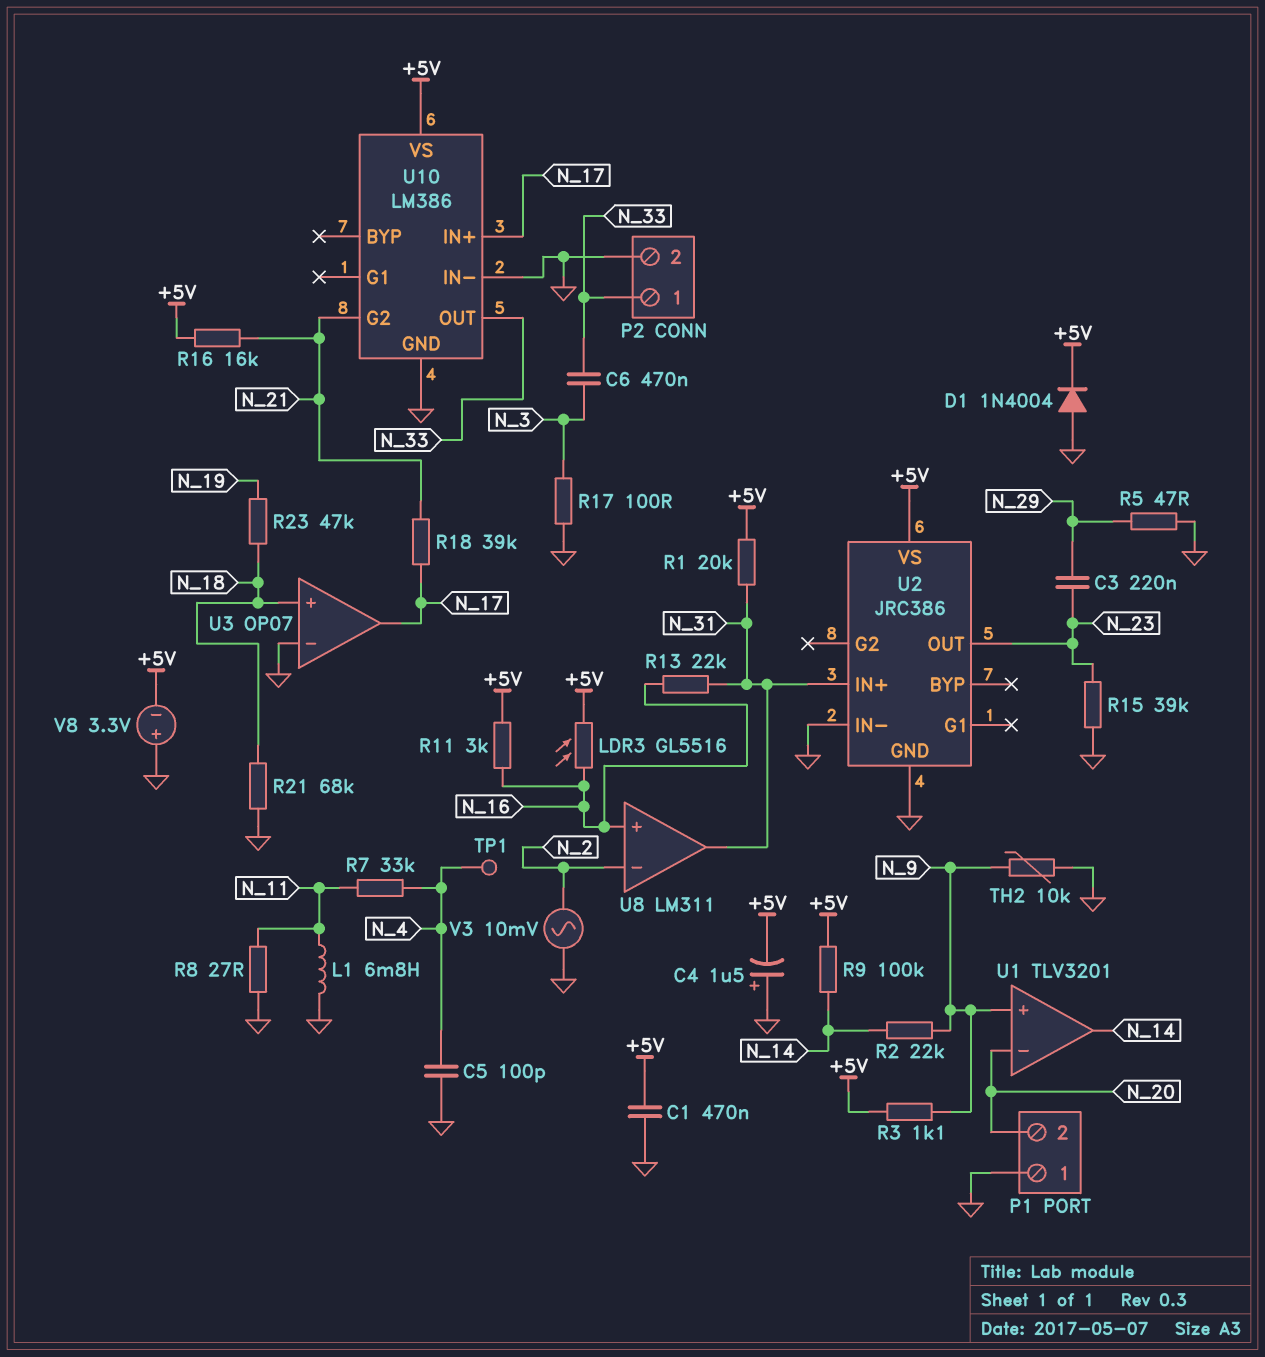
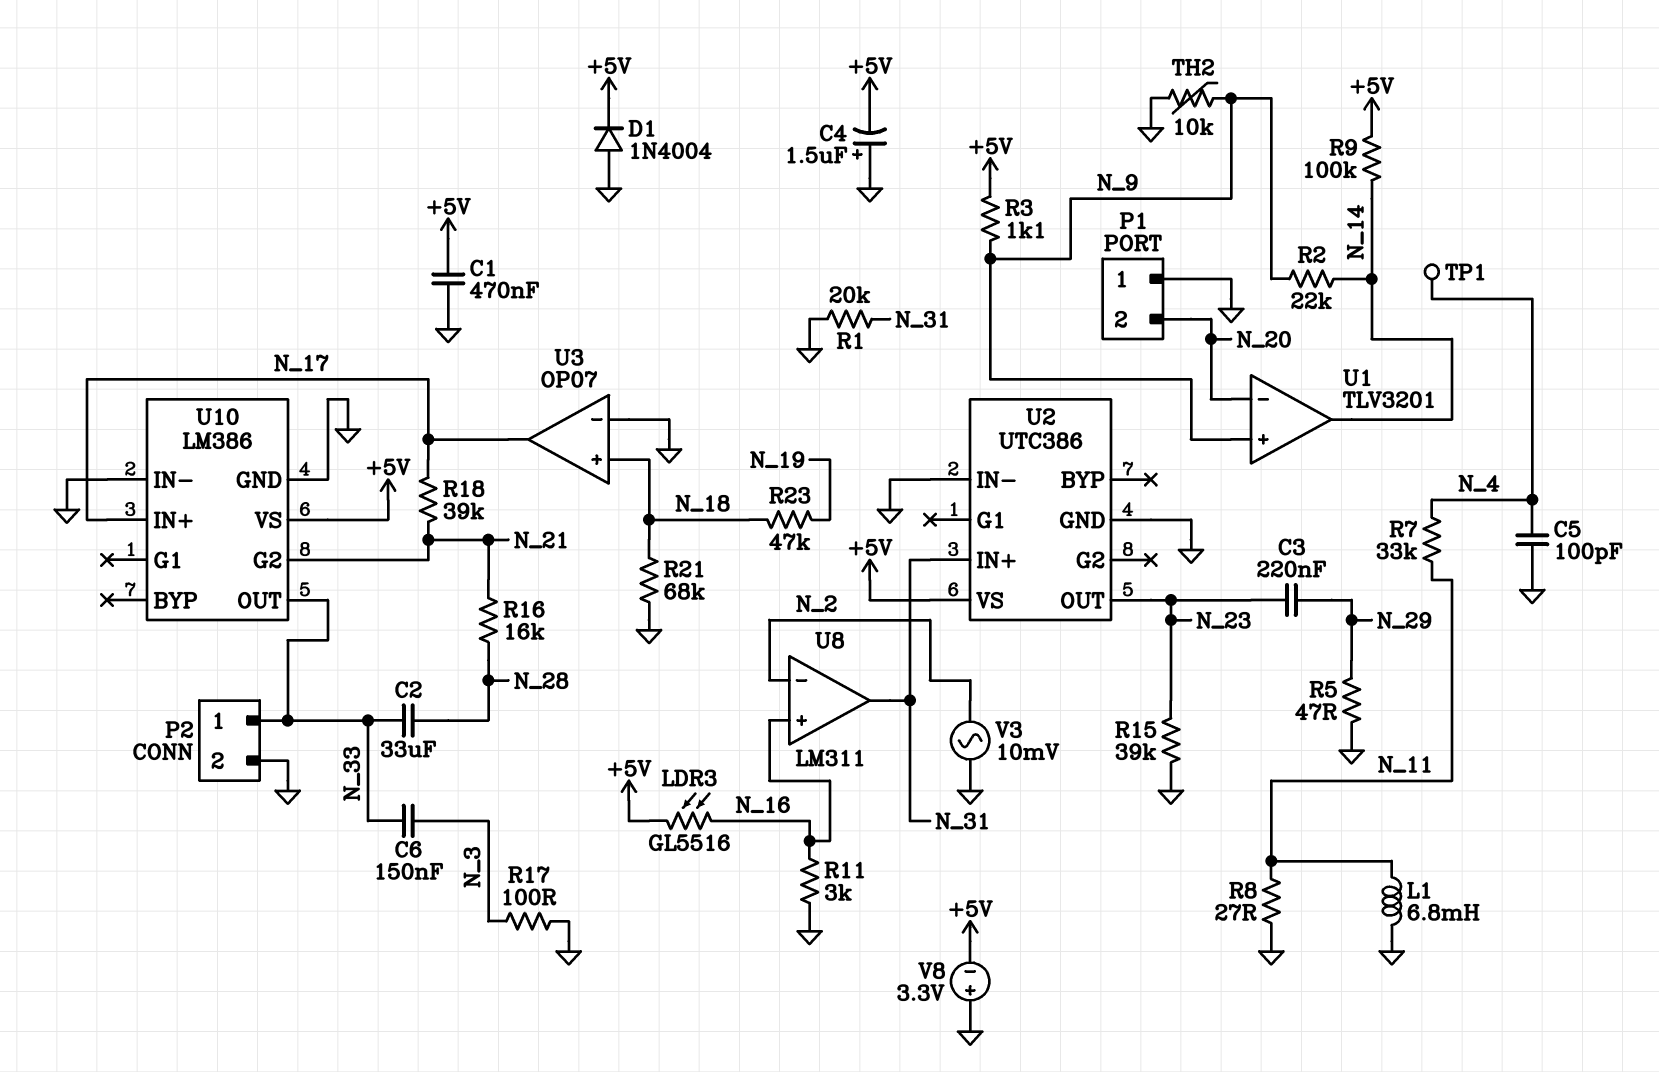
C2: none -> 33uF (N_28, N_33)
C6: 470nF (N_3, N_33) -> 150nF (N_3, N_33)
R1: 20k (+5V, N_31) -> 20k (GND, N_31)
R11: 3k (+5V, N_16) -> 3k (GND, N_16)
R13: 22k (N_16, N_31) -> none
R16: 16k (+5V, N_21) -> 16k (N_21, N_28)
U2: JRC386 -> UTC386

